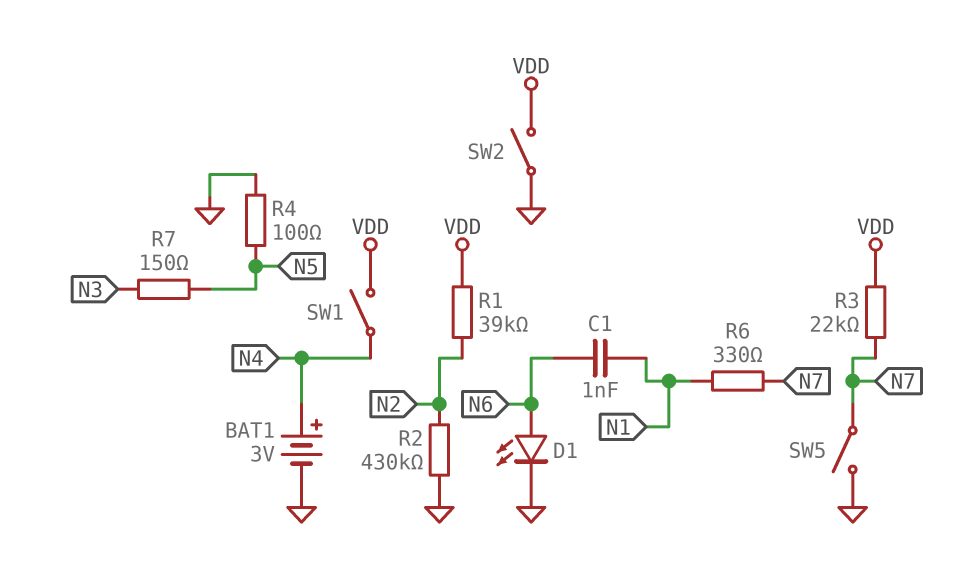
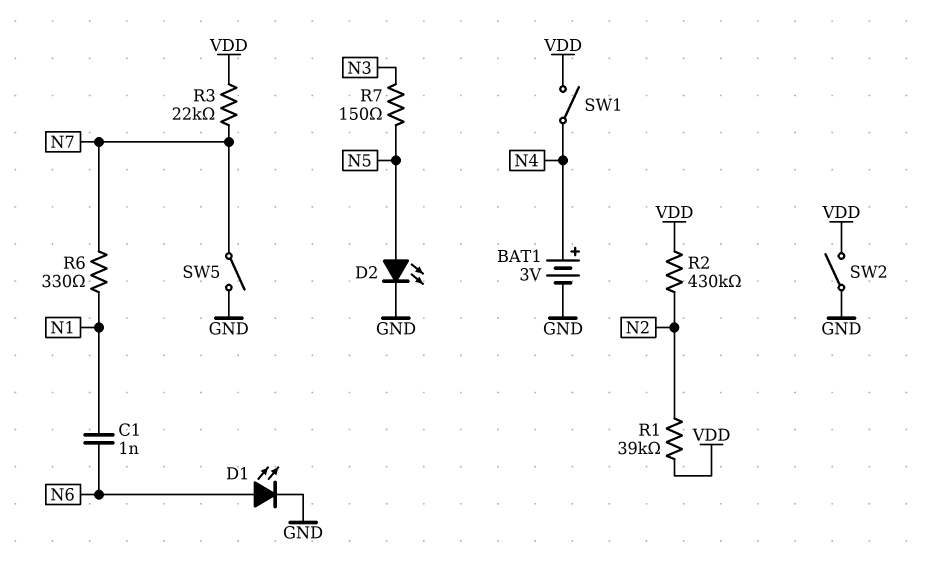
D2: none -> LED (A N5, K GND)
R2: 430k (GND, N2) -> 430k (N2, VDD)
R4: 100 (GND, N5) -> none

